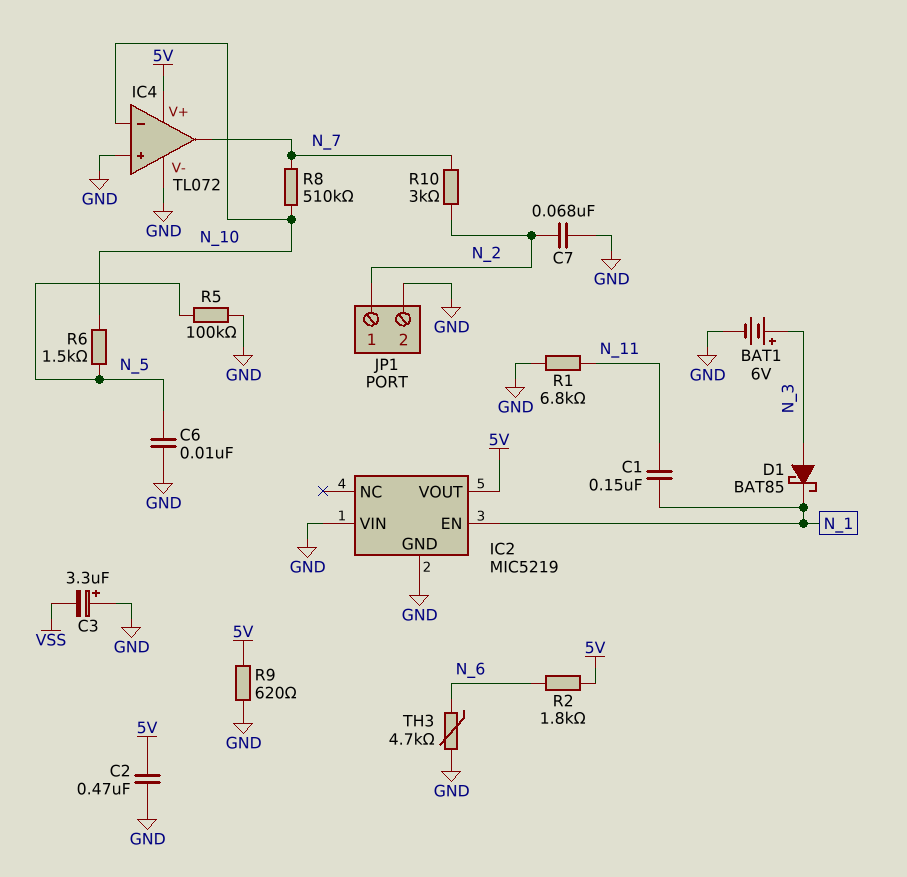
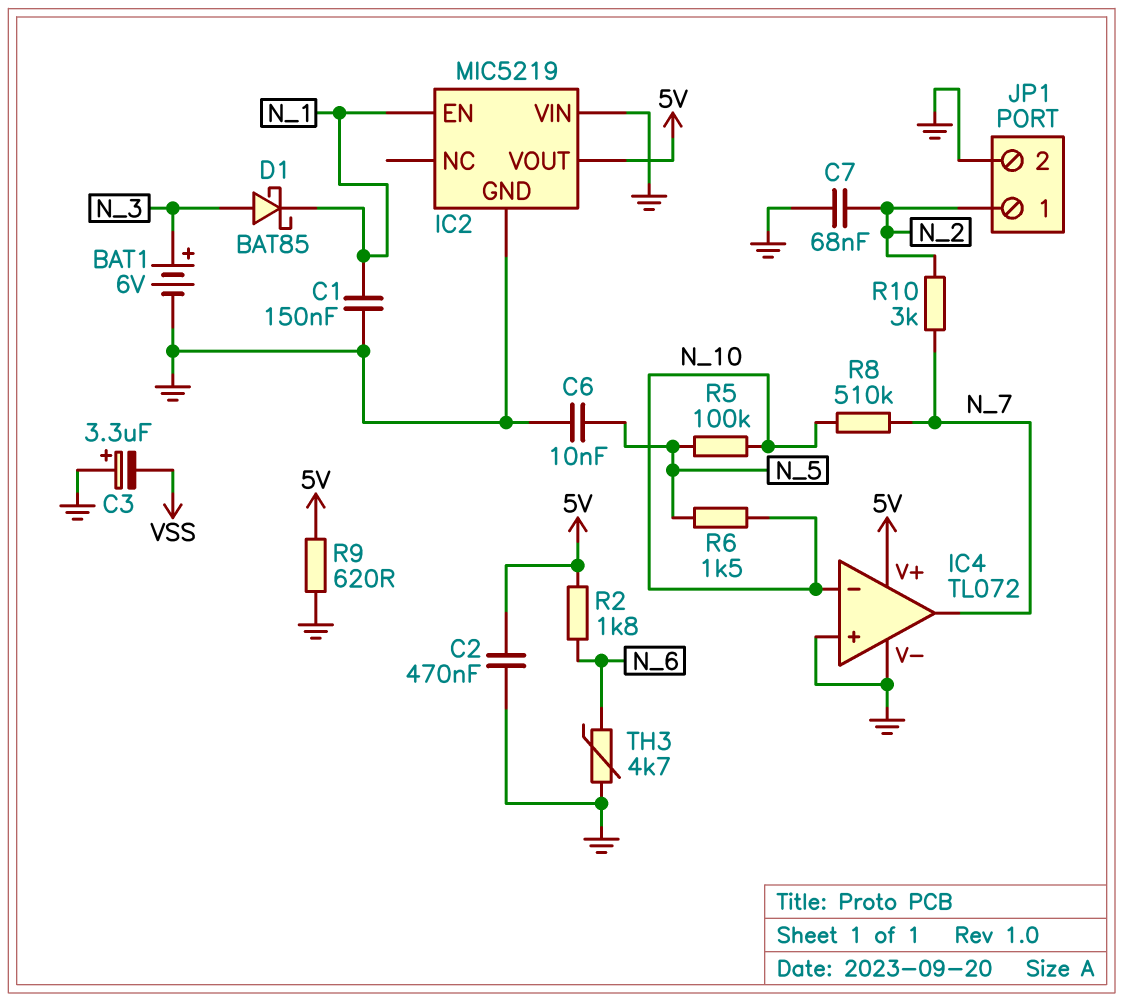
C1: 150nF (N_1, N_11) -> 150nF (GND, N_1)
R1: 6.8k (GND, N_11) -> none
R5: 100k (GND, N_5) -> 100k (N_5, N_10)

